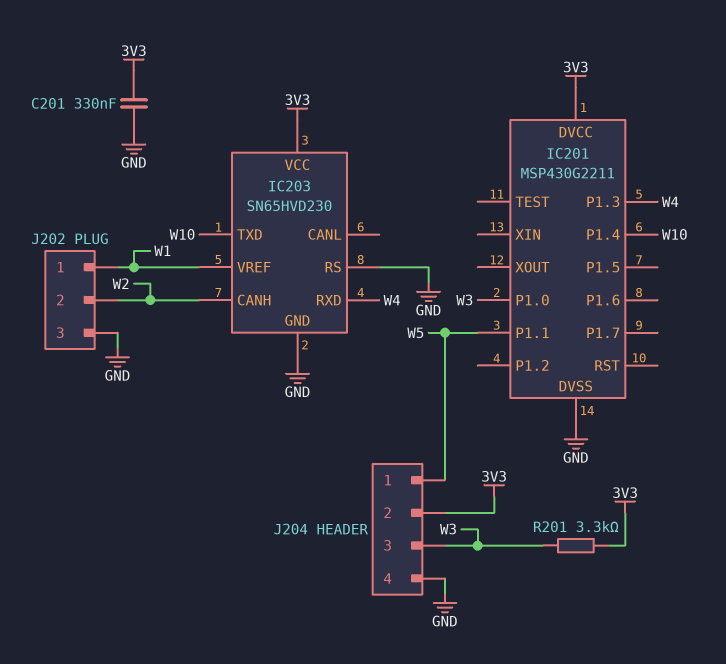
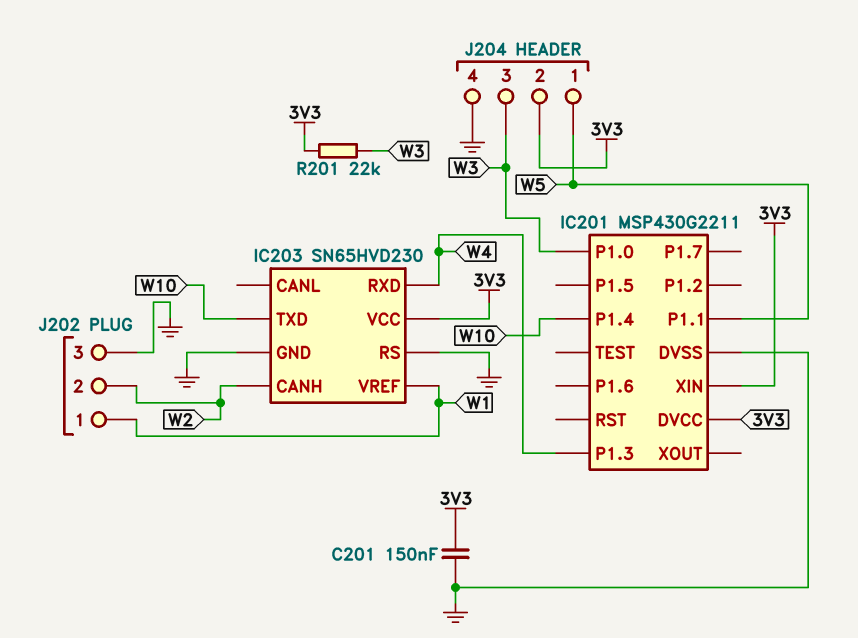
C201: 330nF (3V3, GND) -> 150nF (3V3, GND)
IC201 pin XIN: none -> 3V3
R201: 3.3k (3V3, W3) -> 22k (3V3, W3)

